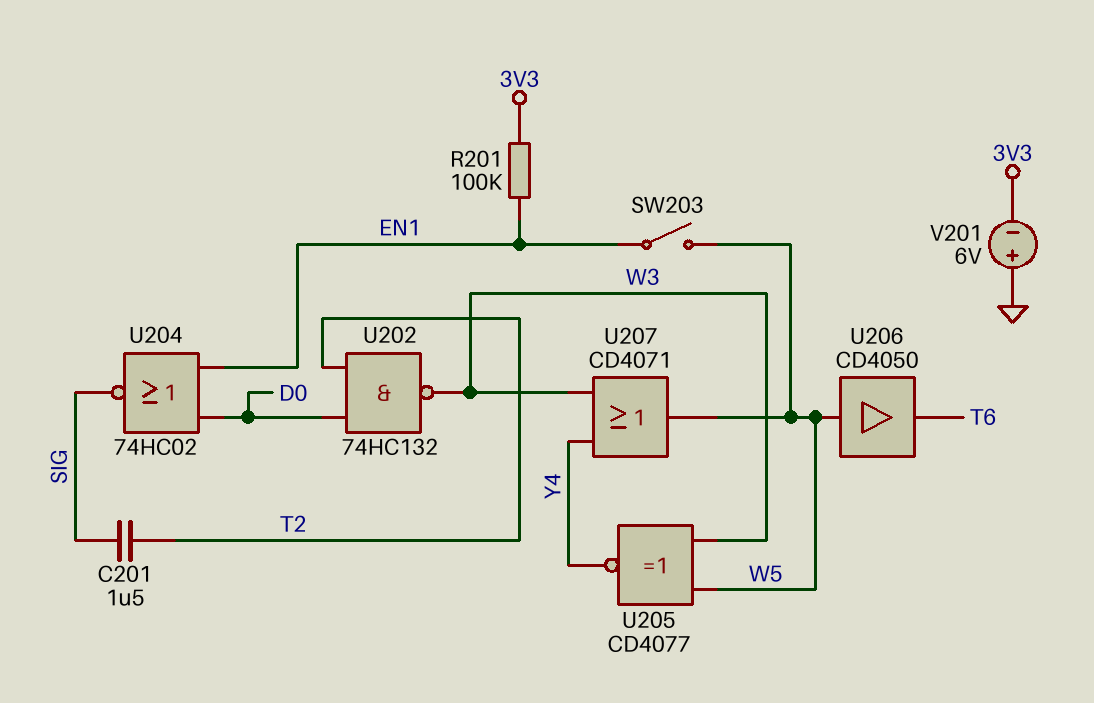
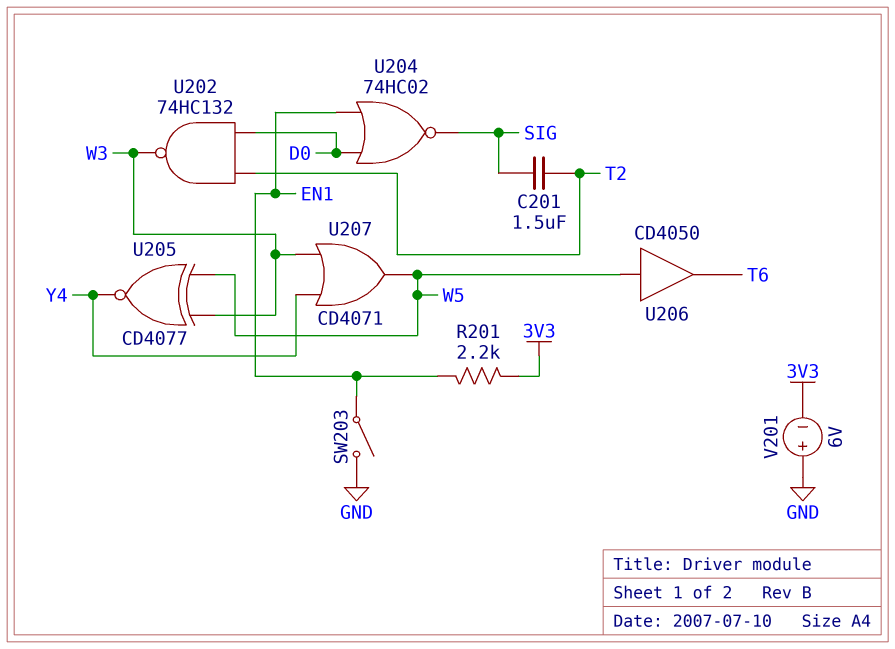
R201: 100k (3V3, EN1) -> 2.2k (3V3, EN1)
SW203: switch (EN1, W5) -> switch (EN1, GND)

